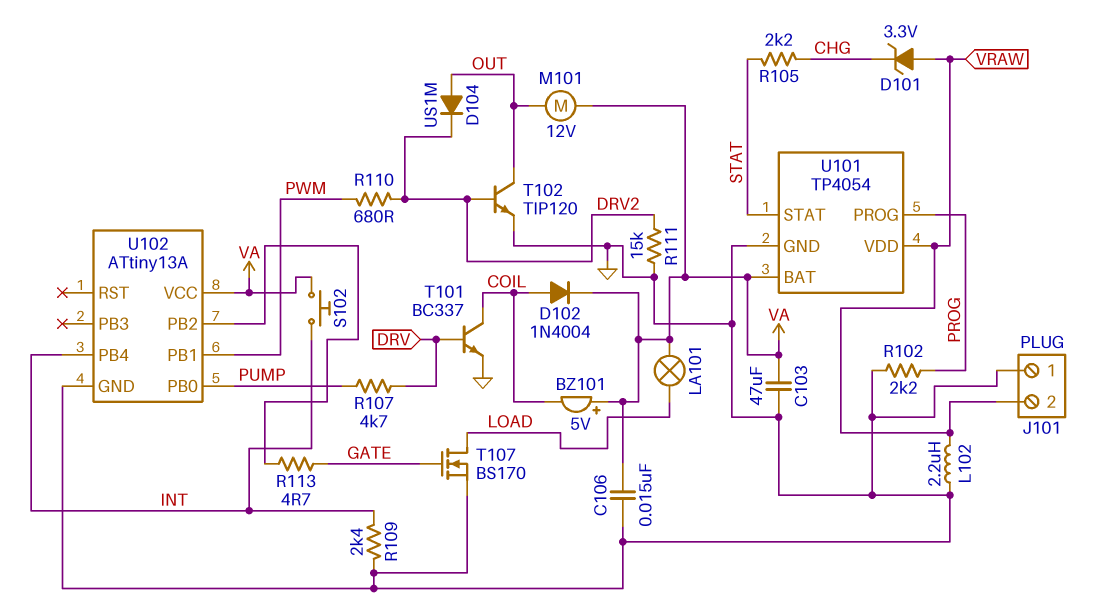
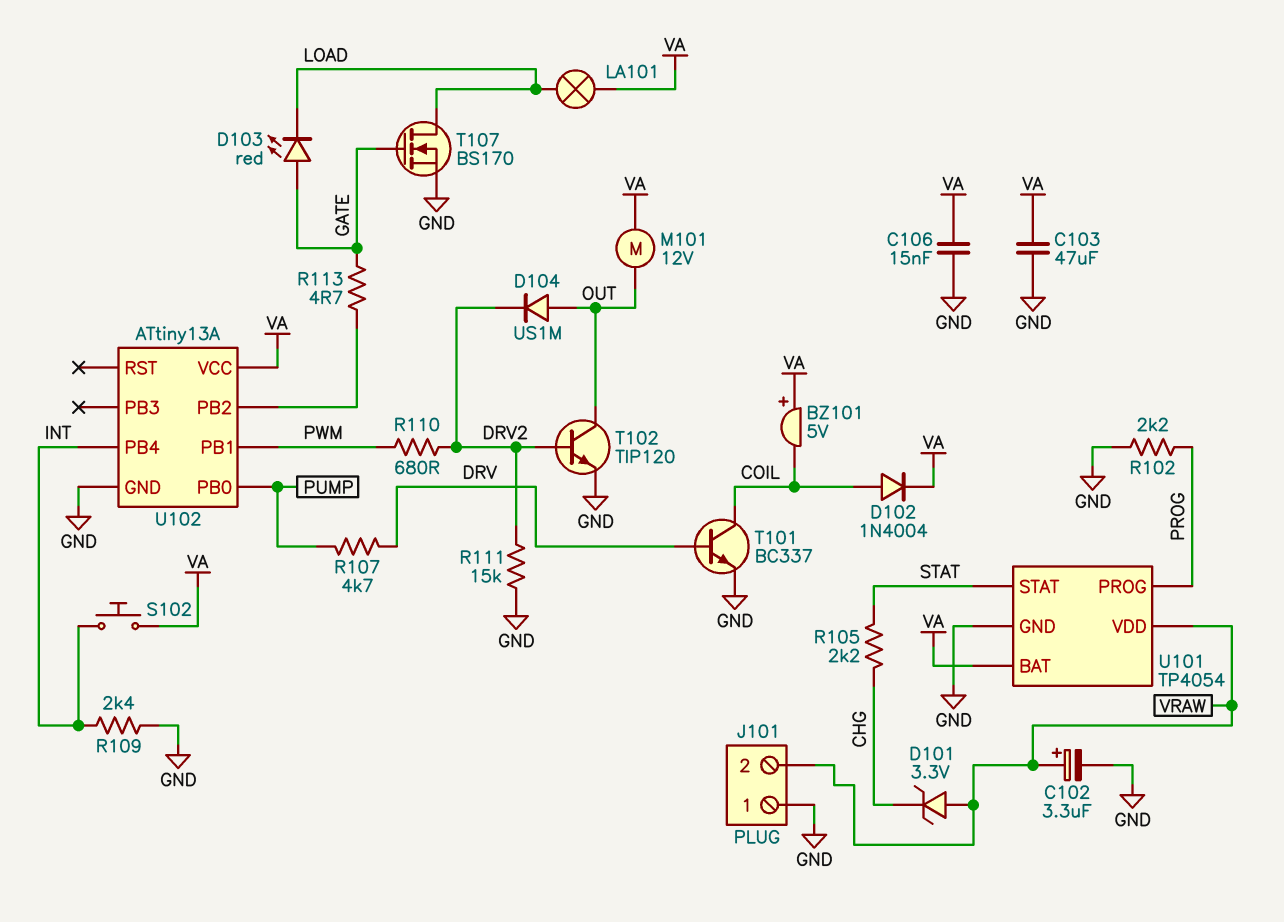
C102: none -> 3.3uF (plus VRAW, minus GND)
D103: none -> LED red (A GATE, K LOAD)
L102: 2.2uH (GND, VRAW) -> none

